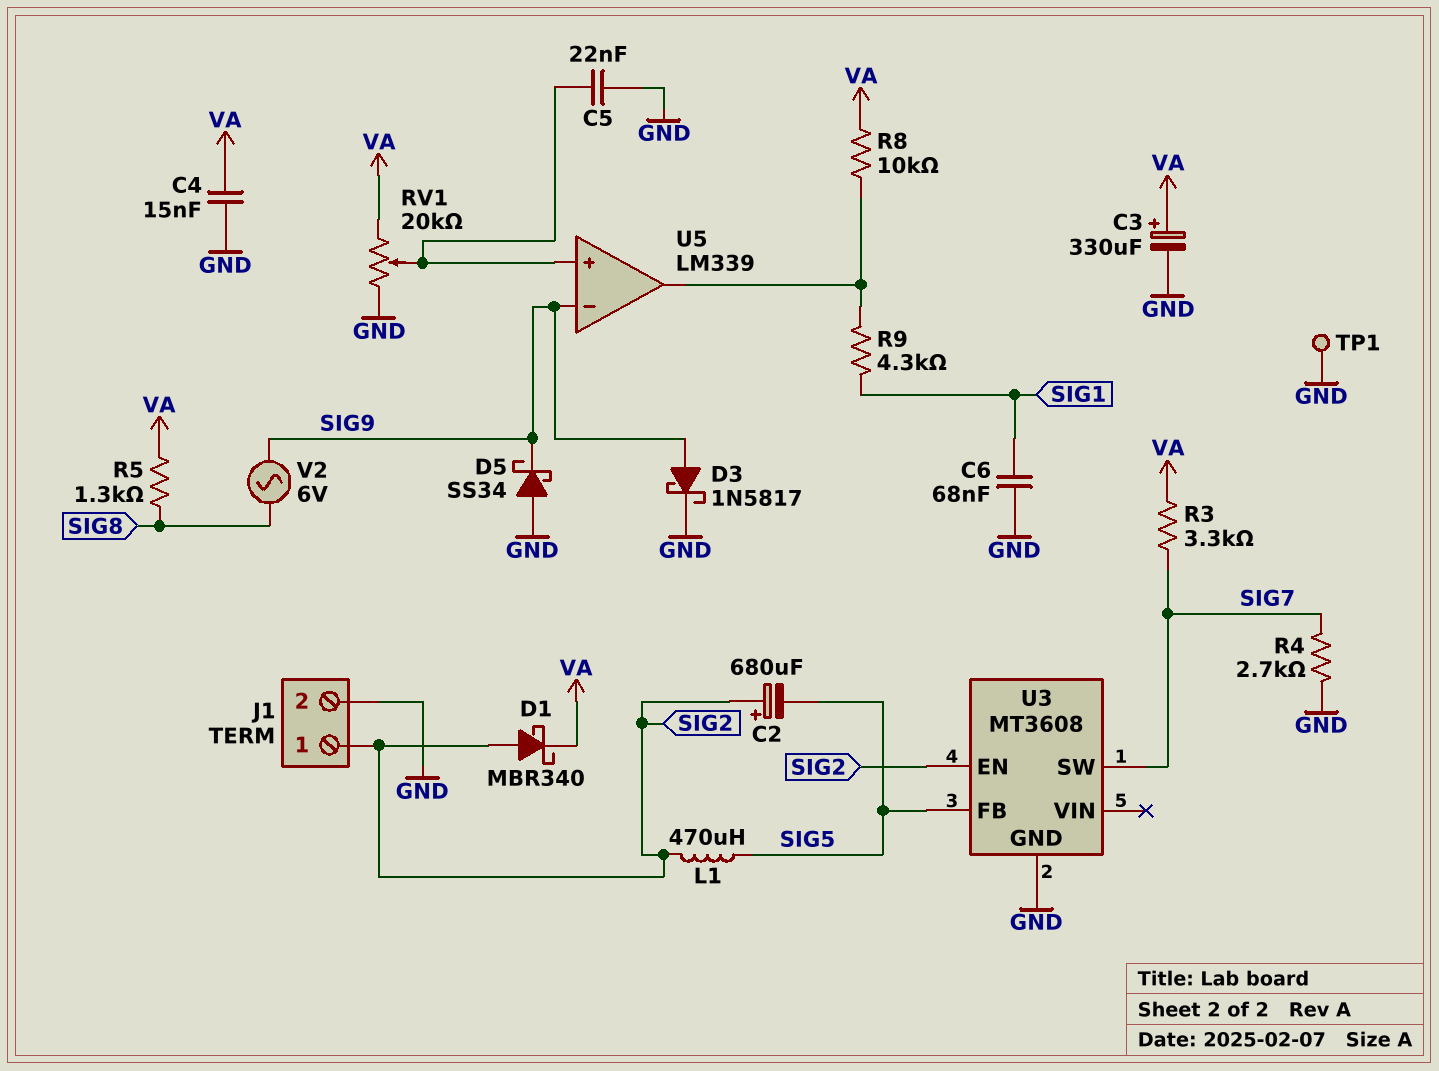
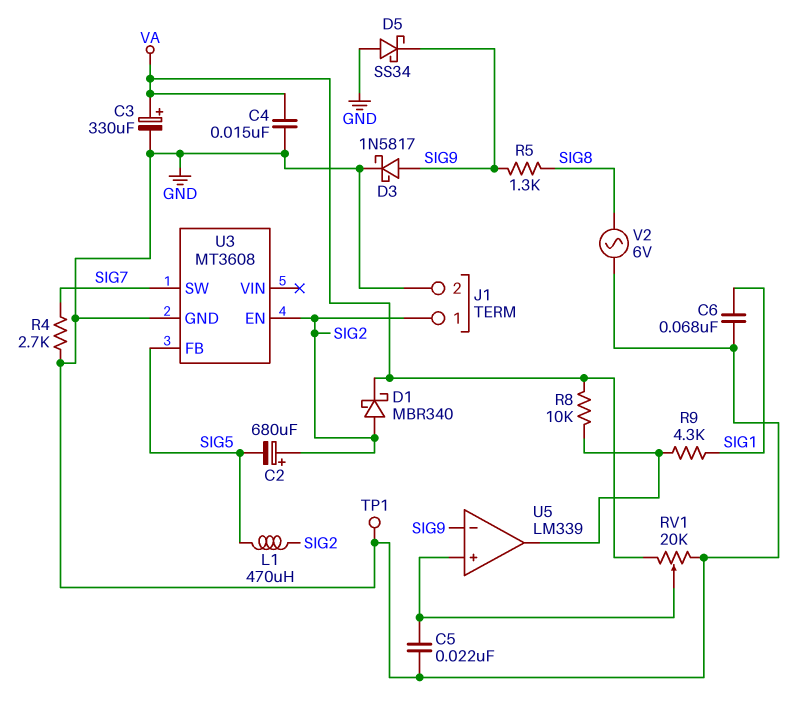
R3: 3.3k (SIG7, VA) -> none
R5: 1.3k (SIG8, VA) -> 1.3k (SIG8, SIG9)
V2: AC 6V (SIG8, SIG9) -> AC 6V (GND, SIG8)

